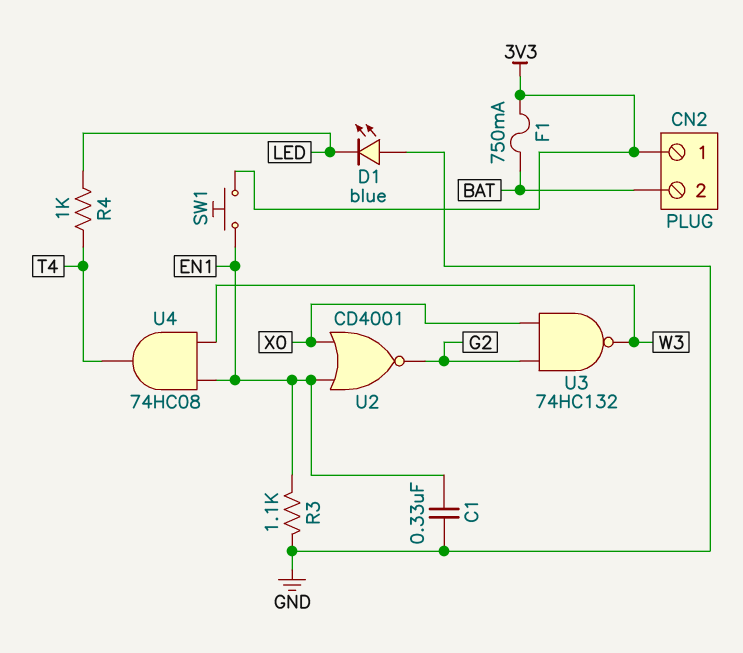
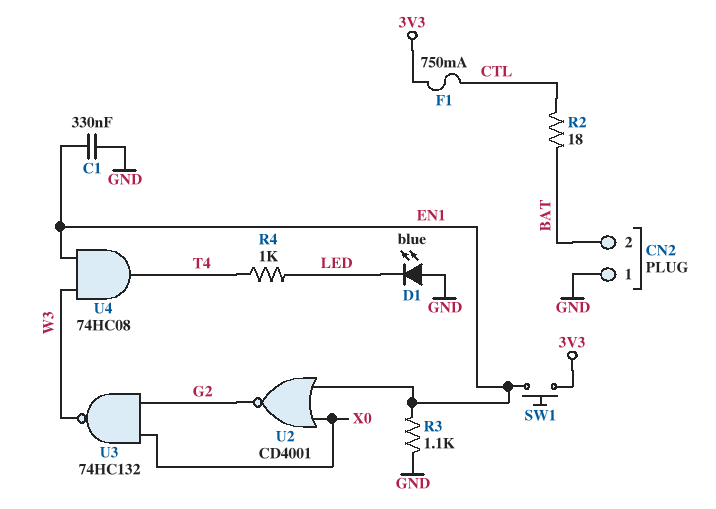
CN2 pin 1: 3V3 -> GND
F1: 750mA (3V3, BAT) -> 750mA (3V3, CTL)
R2: none -> 18 (BAT, CTL)

